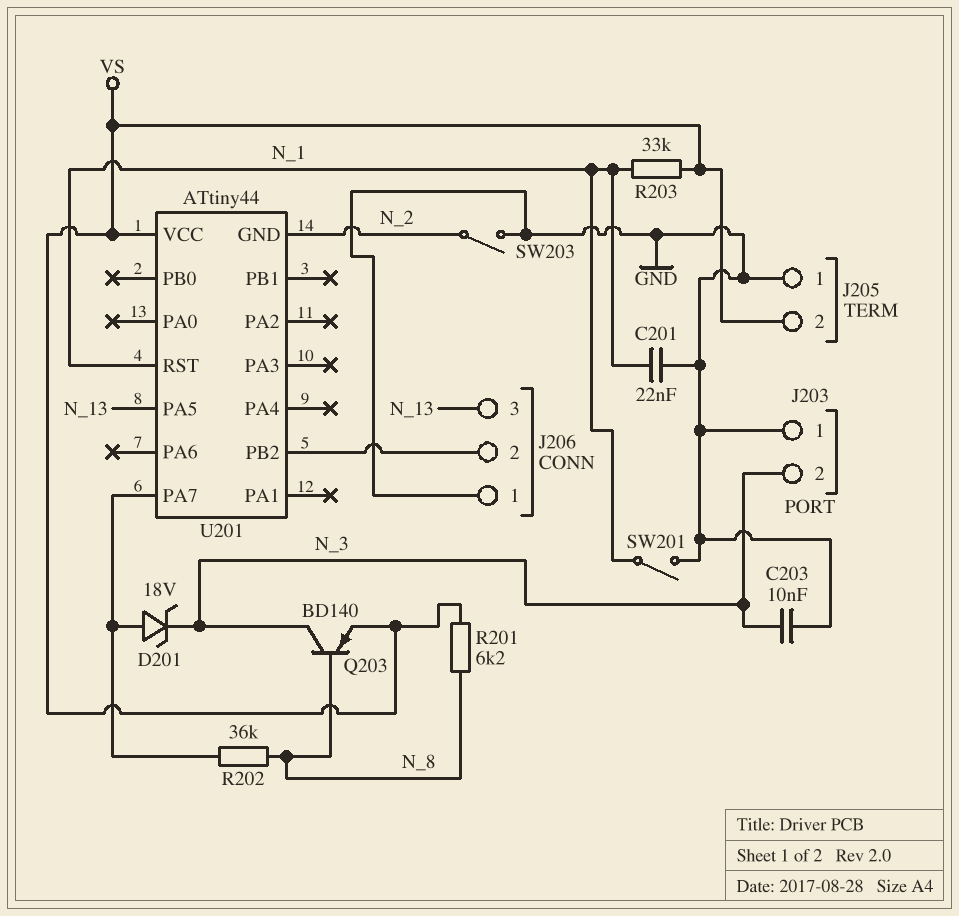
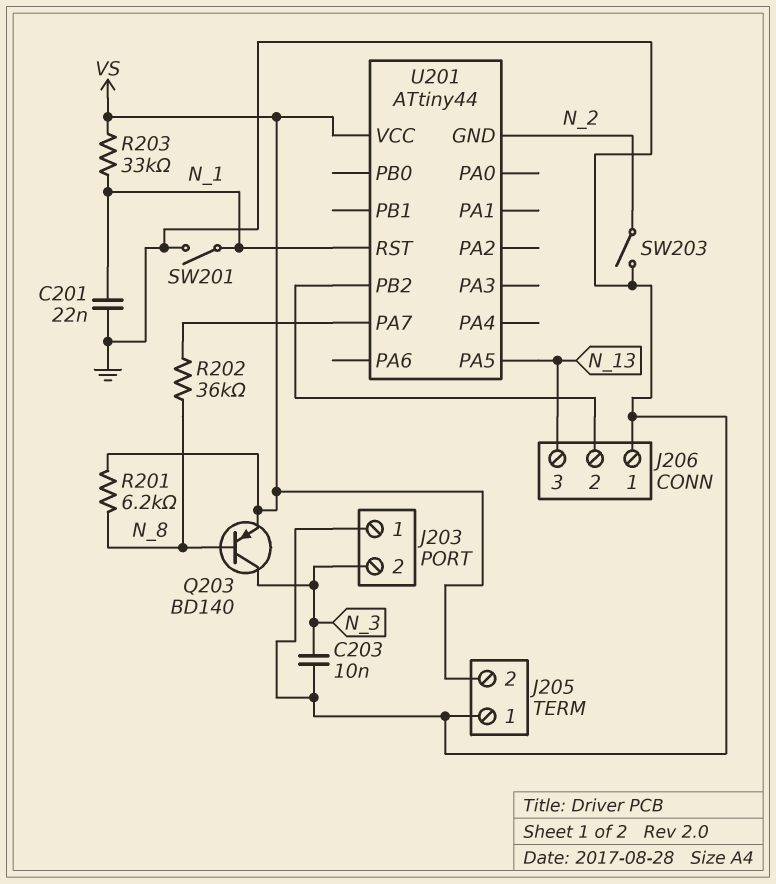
D201: zener 18V (A U201/PA7, K N_3) -> none

